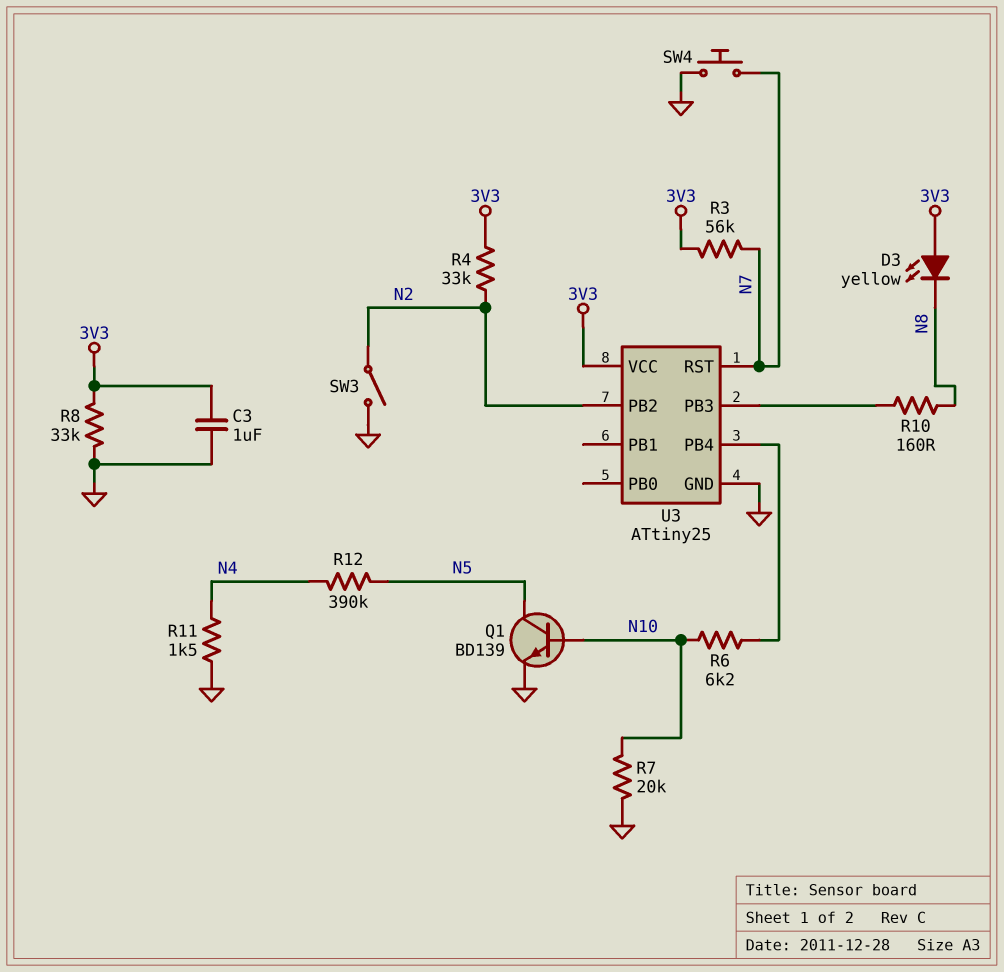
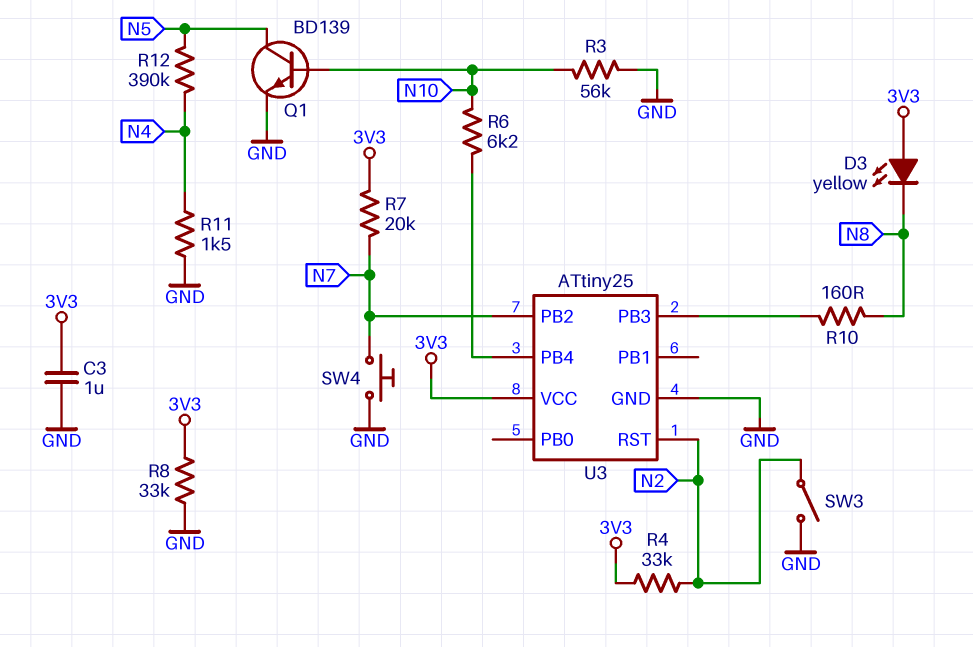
R3: 56k (3V3, N7) -> 56k (GND, N10)
R7: 20k (GND, N10) -> 20k (3V3, N7)
U3 pin PB2: N2 -> N7
U3 pin RST: N7 -> N2

